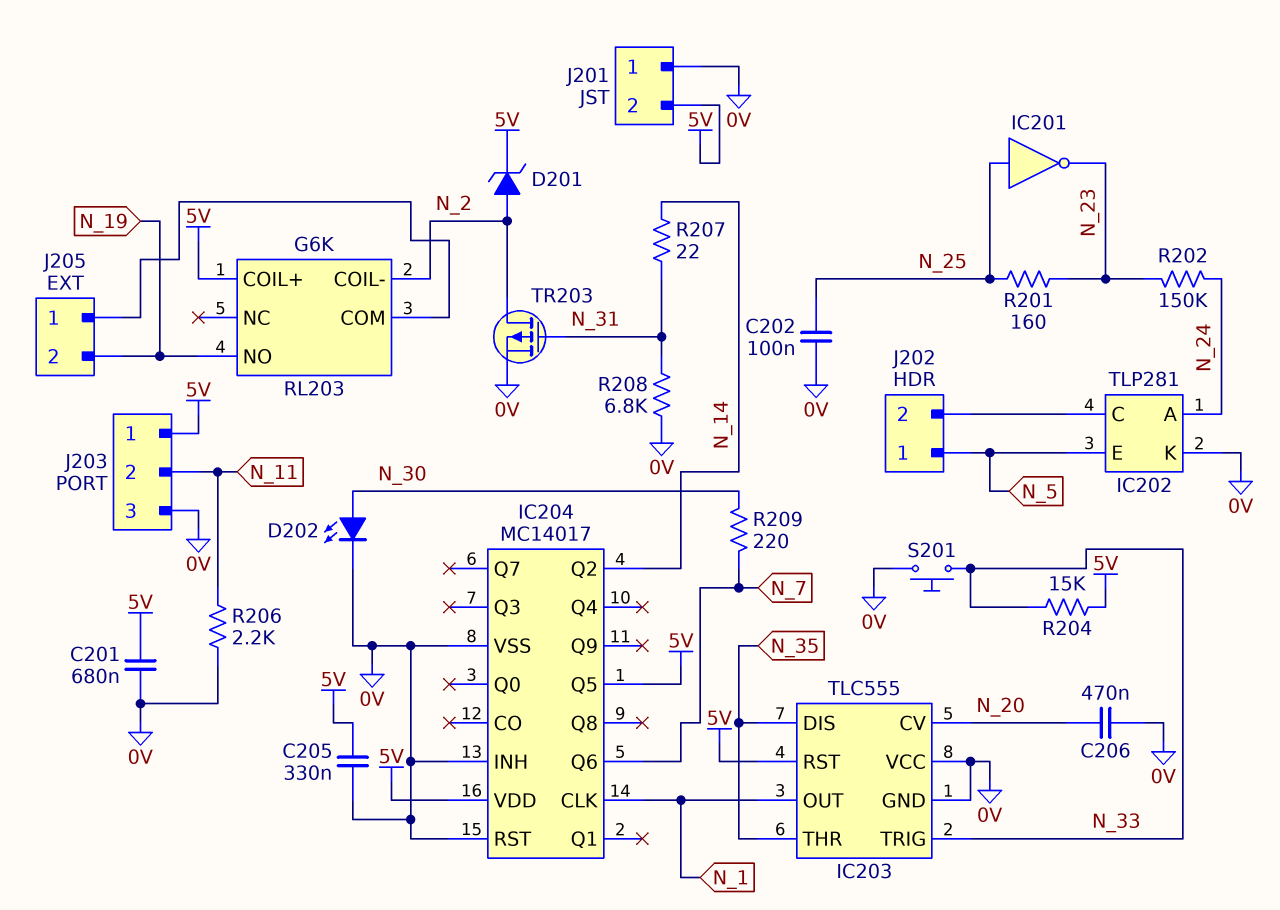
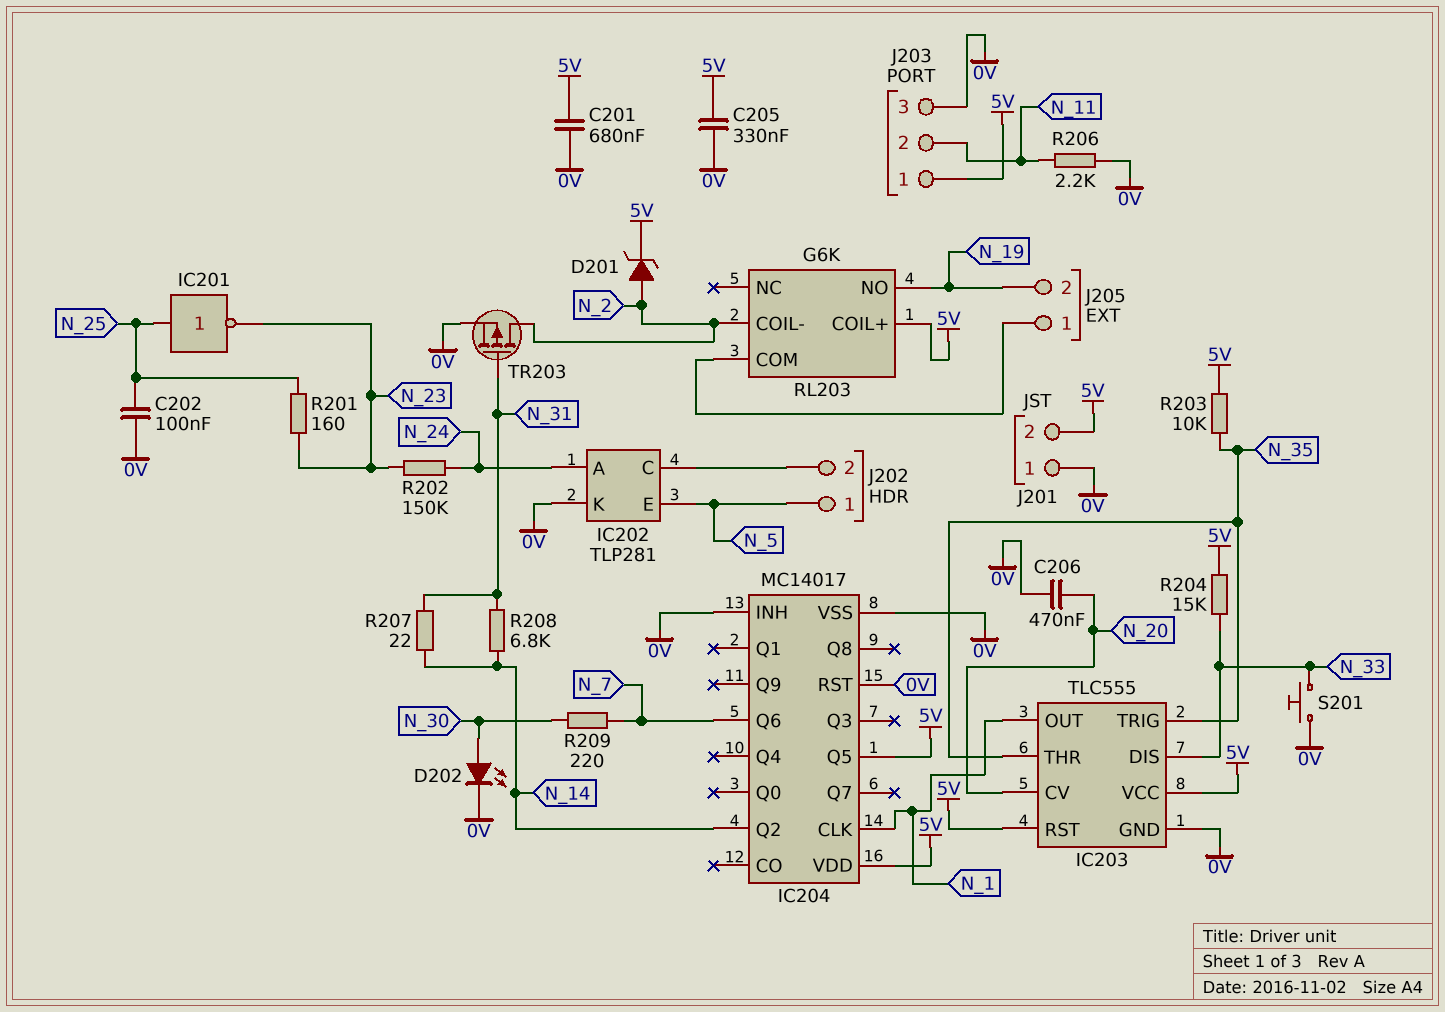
IC203 pin DIS: N_35 -> N_33
IC203 pin TRIG: N_33 -> N_35
IC203 pin VCC: 0V -> 5V
R203: none -> 10k (5V, N_35)
R208: 6.8k (0V, N_31) -> 6.8k (N_14, N_31)

